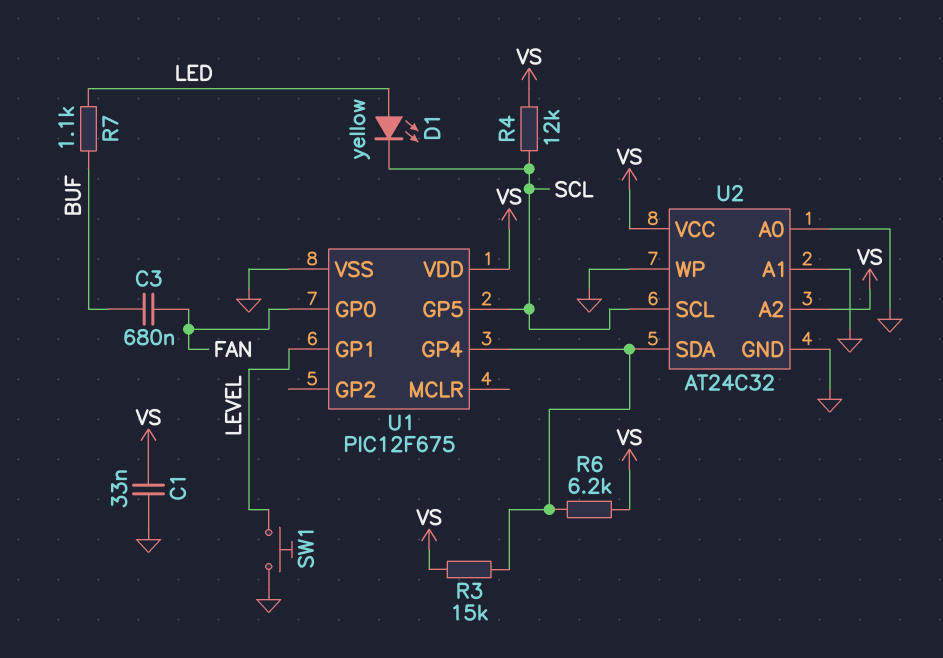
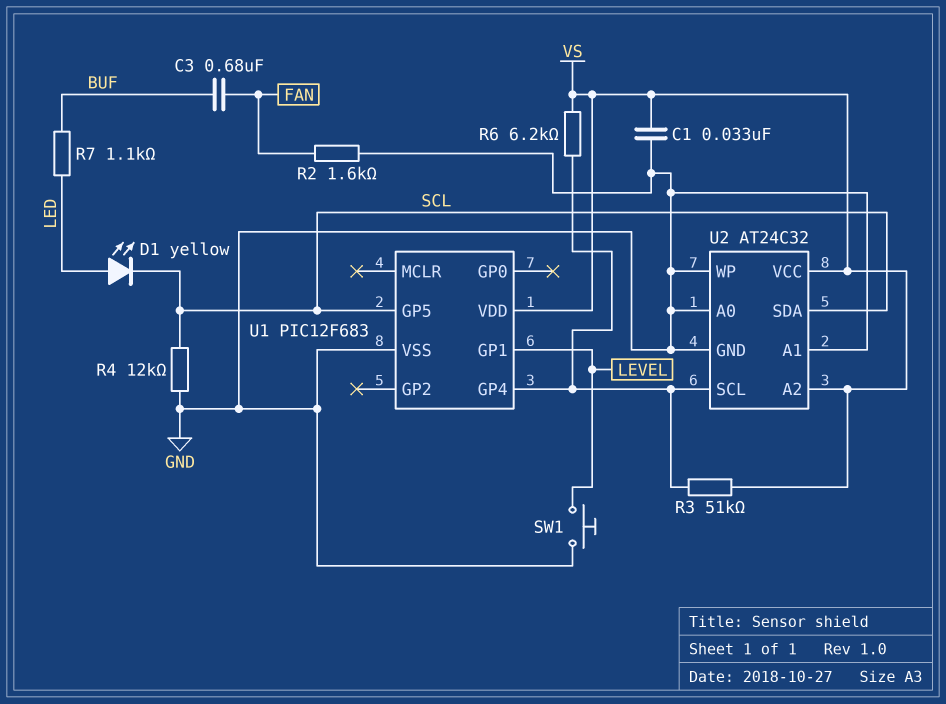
R2: none -> 1.6k (FAN, GND)
R3: 15k (U1/GP4, VS) -> 51k (U1/GP4, VS)
R4: 12k (SCL, VS) -> 12k (GND, SCL)
U1: PIC12F675 -> PIC12F683
U1 pin GP0: FAN -> none
U2 pin SCL: SCL -> U1/GP4
U2 pin SDA: U1/GP4 -> SCL

